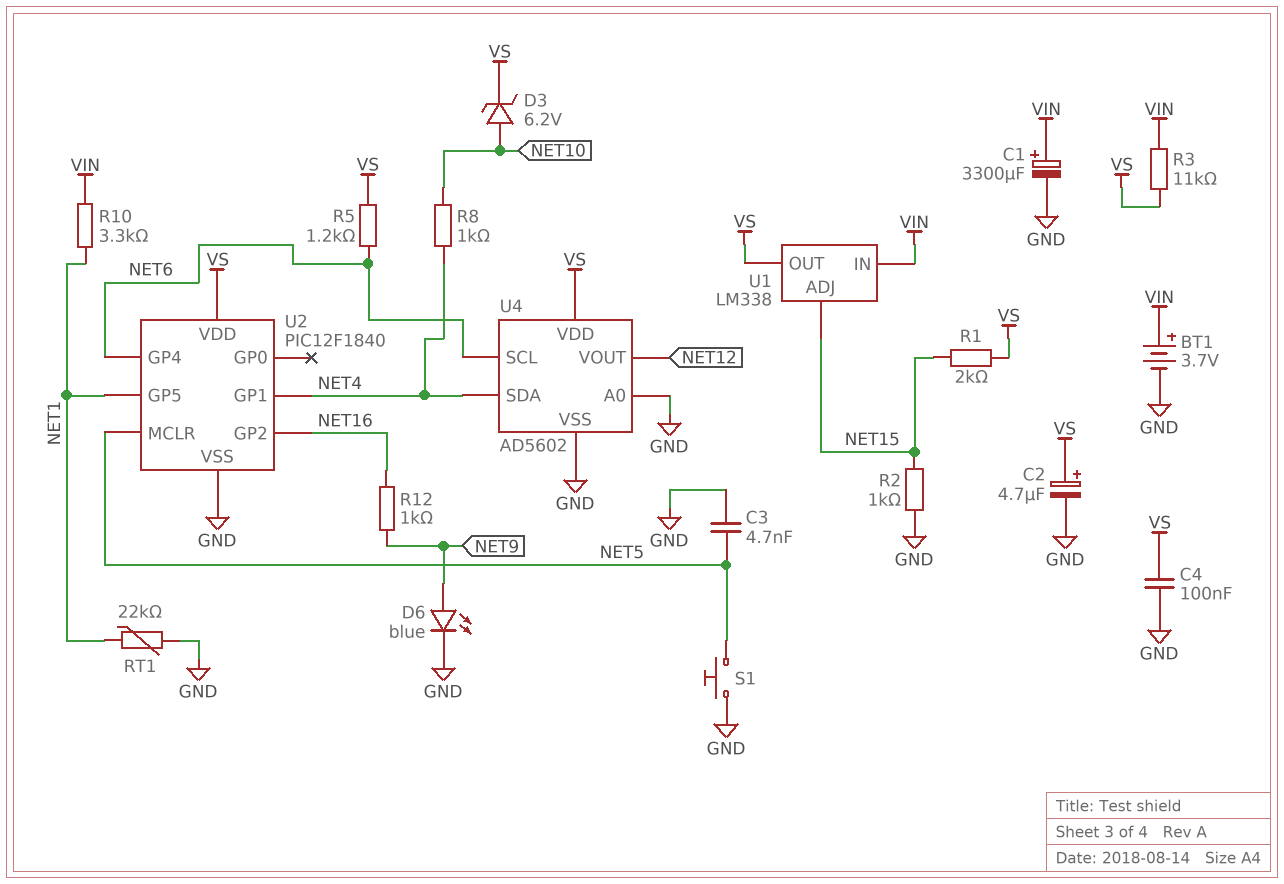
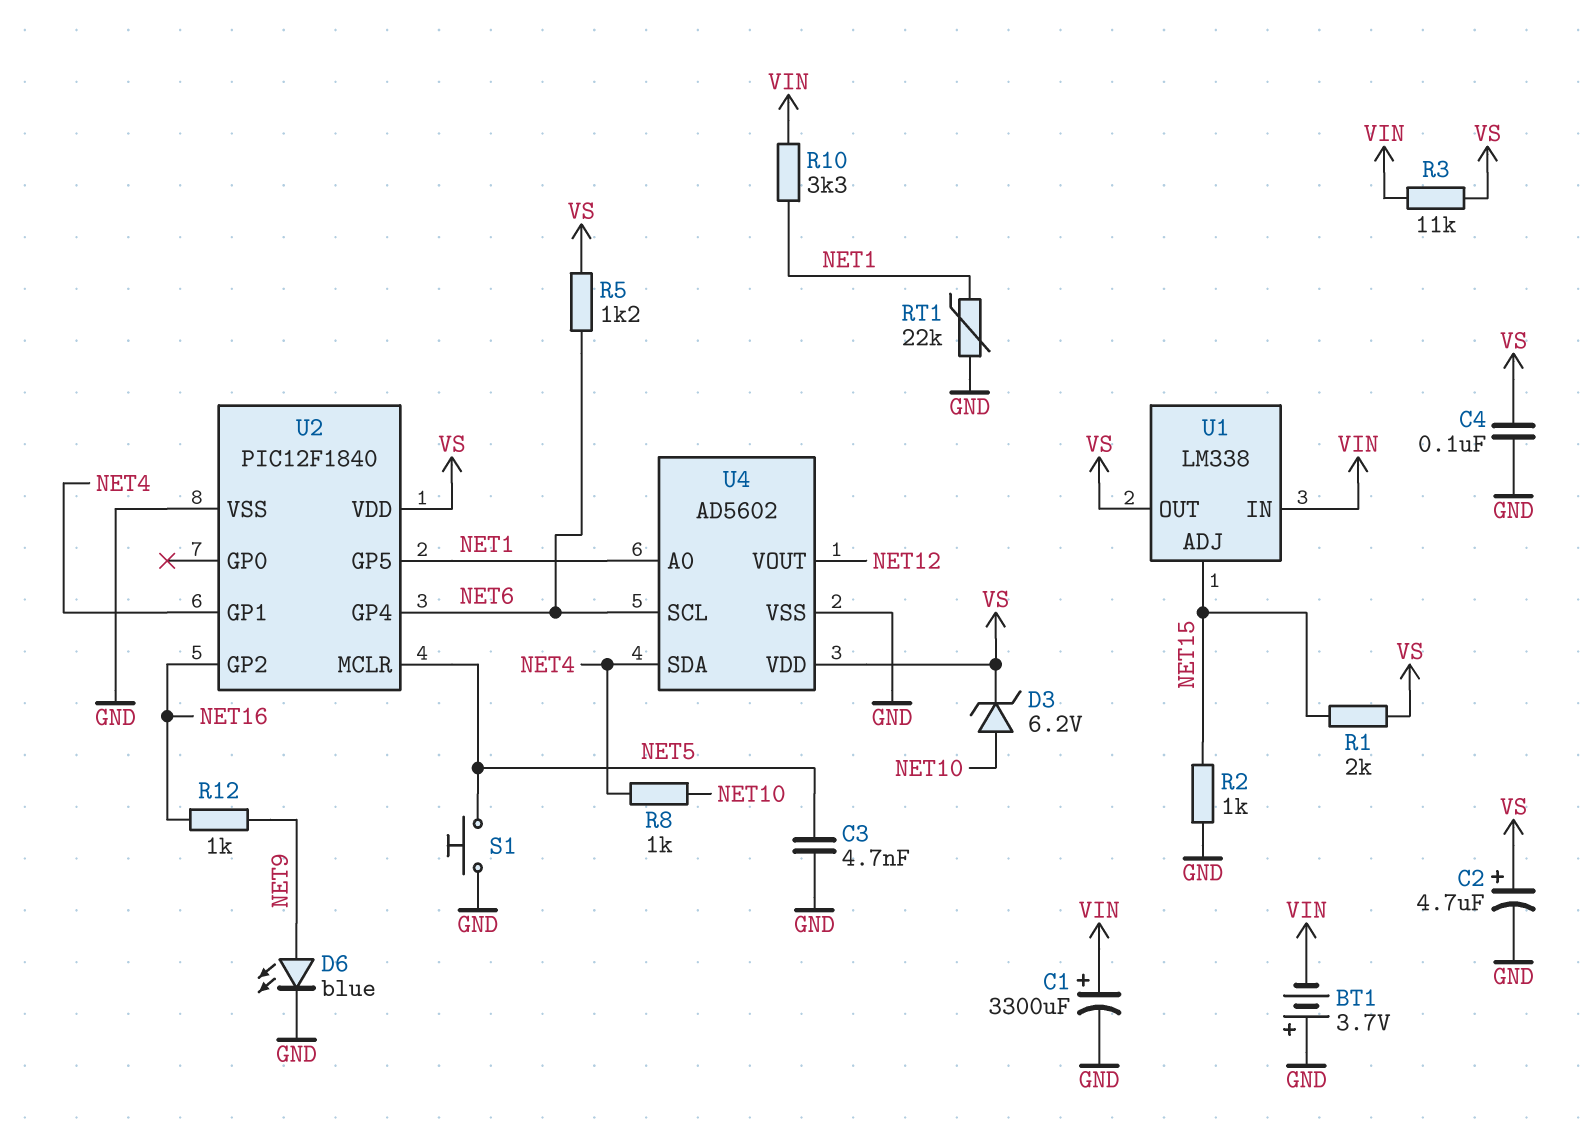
BT1: 3.7V (plus VIN, minus GND) -> 3.7V (plus GND, minus VIN)
U4 pin A0: GND -> NET1

